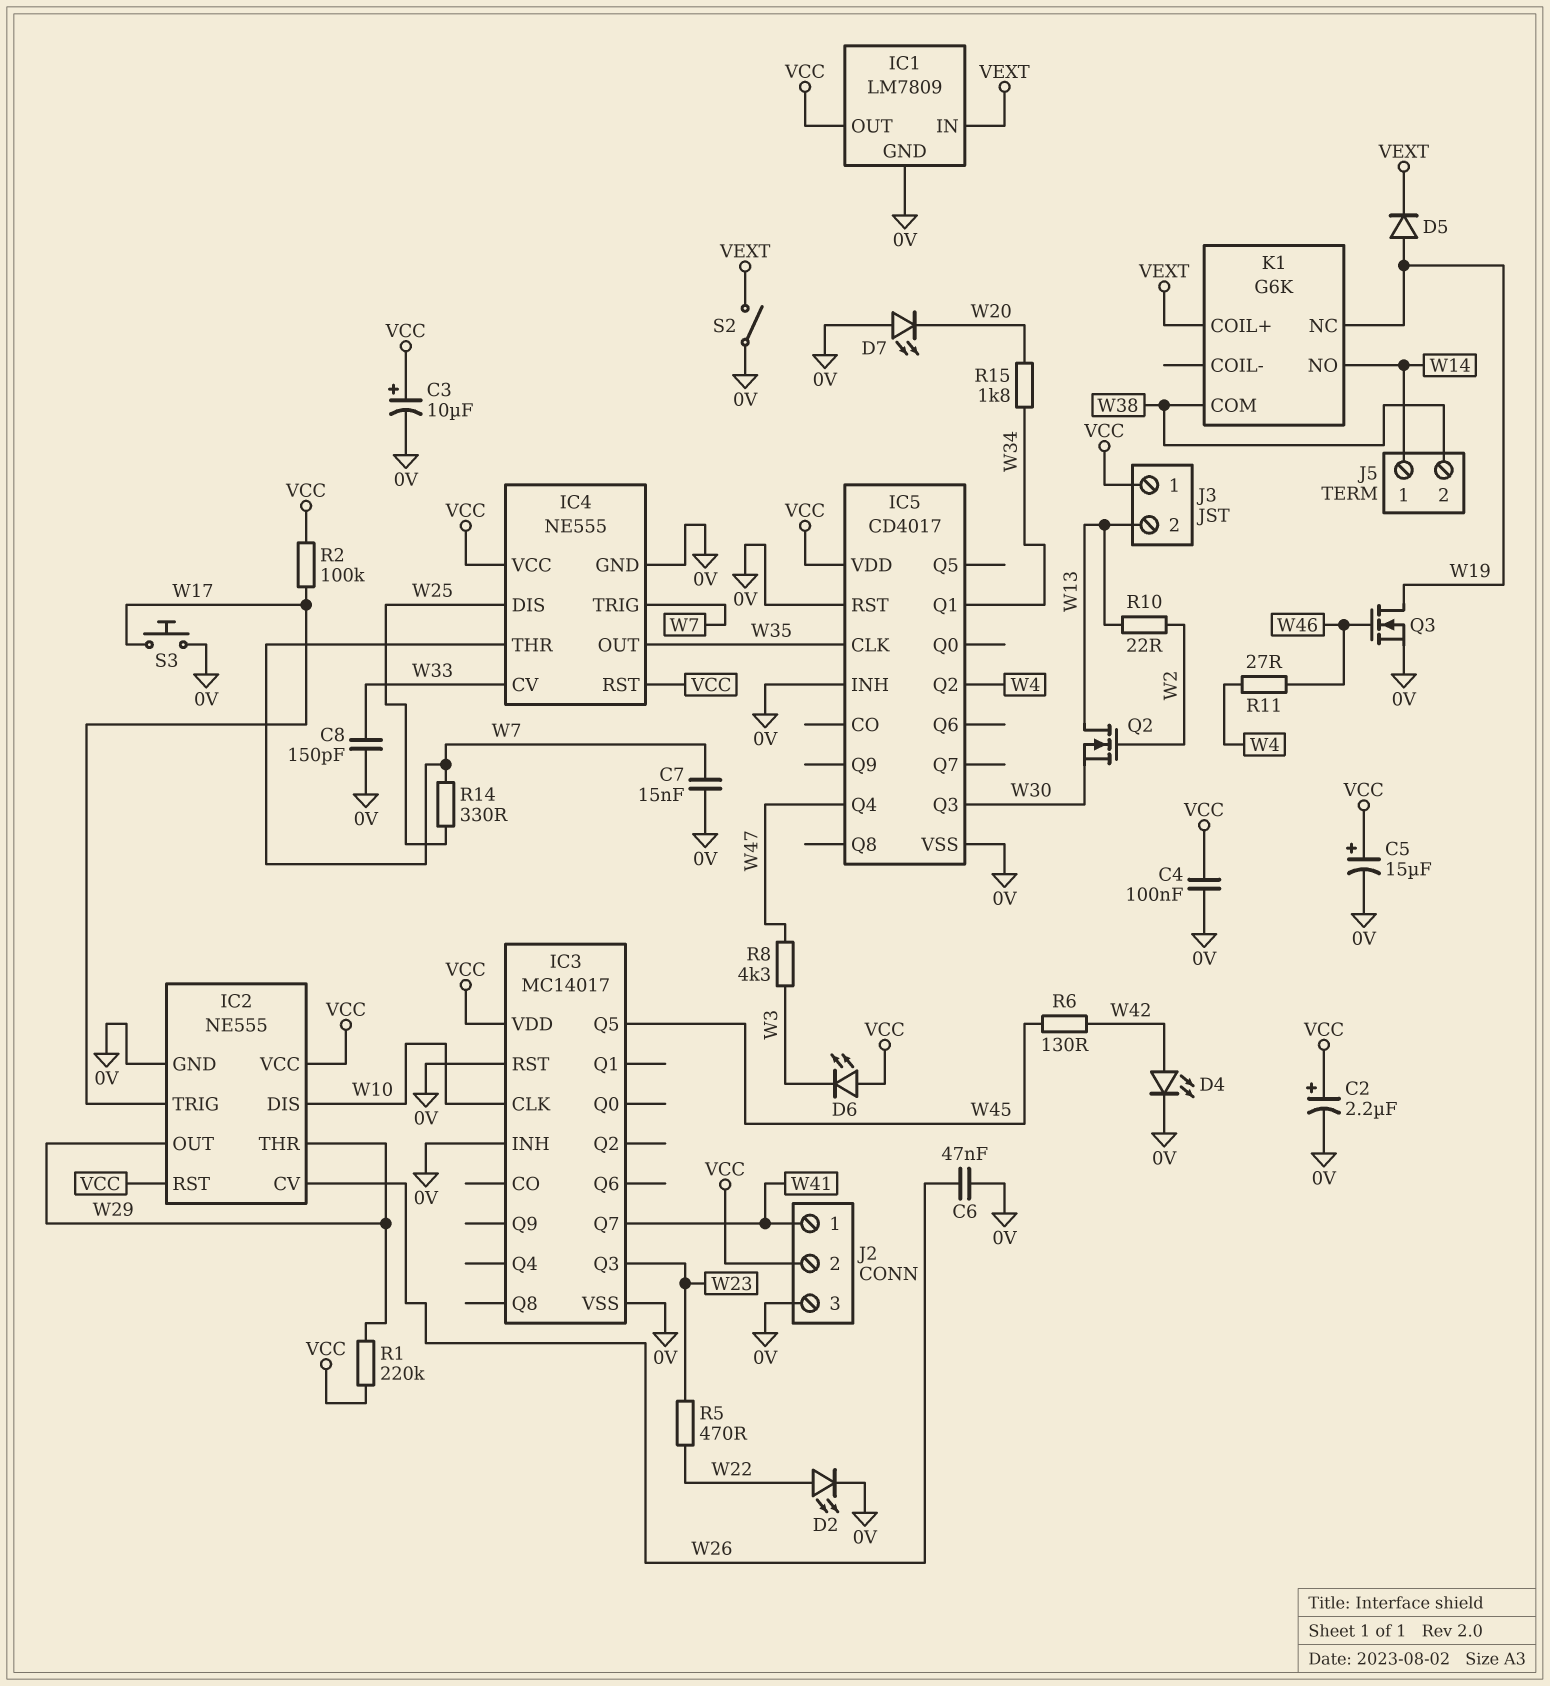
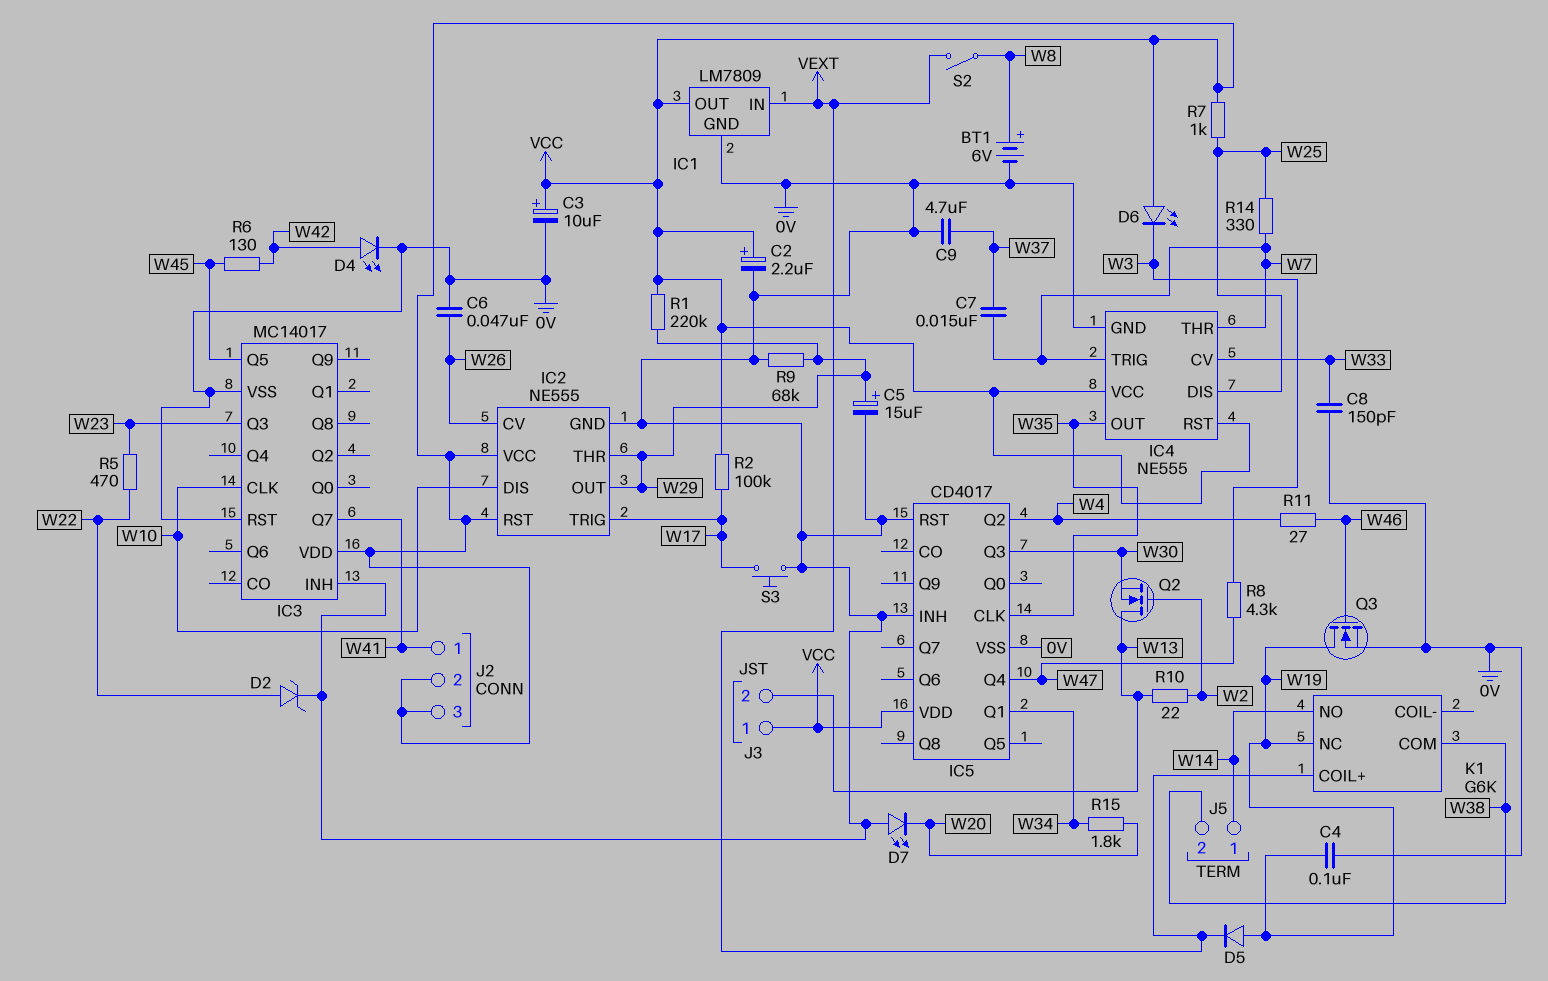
BT1: none -> 6V (plus W8, minus 0V)
C4: 100nF (0V, VCC) -> 100nF (0V, W19)
C5: 15uF (plus VCC, minus 0V) -> 15uF (plus W29, minus 0V)
C7: 15nF (0V, W7) -> 15nF (W7, W37)
C9: none -> 4.7uF (0V, W37)
D2: LED (A W22, K 0V) -> zener (A W22, K 0V)
J2 pin 3: 0V -> VCC
R7: none -> 1k (VCC, W25)
R9: none -> 68k (0V, W29)
S2: switch (0V, VEXT) -> switch (VEXT, W8)

